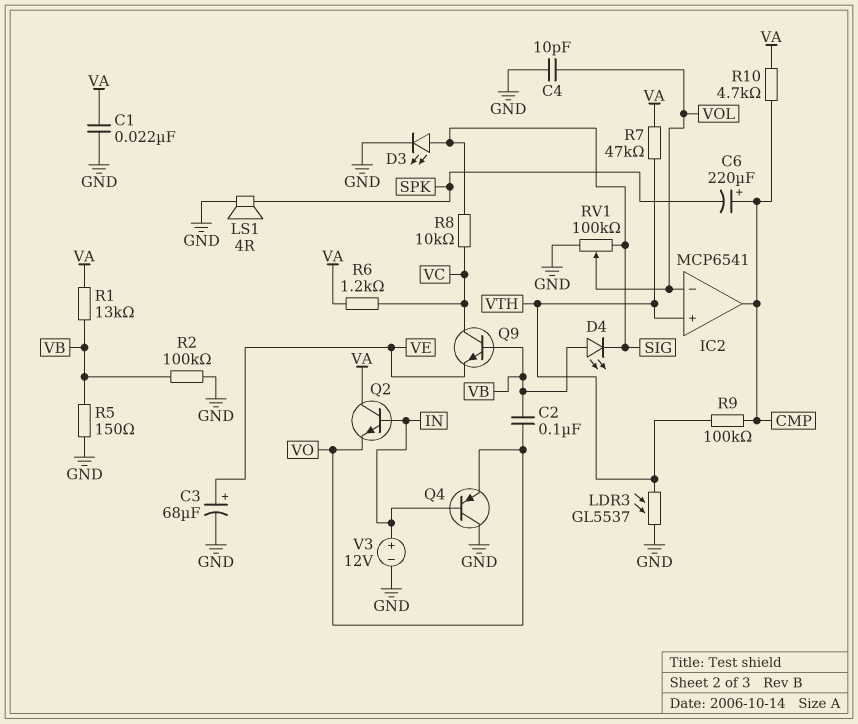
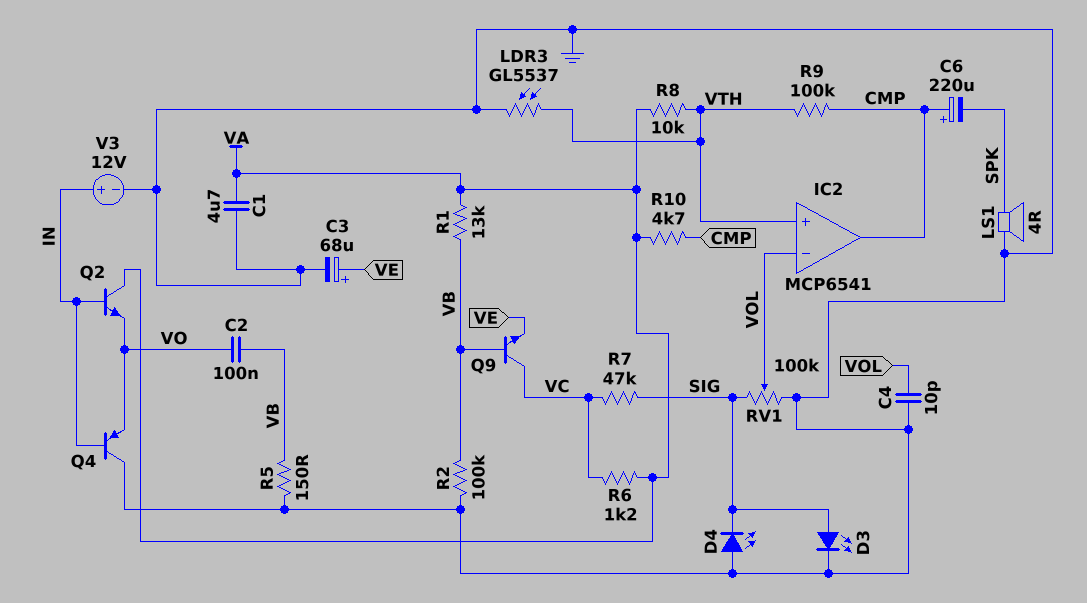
C1: 22nF (GND, VA) -> 4.7uF (GND, VA)
D4: LED (A VB, K SIG) -> LED (A GND, K SIG)
R7: 47k (VA, VTH) -> 47k (SIG, VC)
R8: 10k (SIG, VC) -> 10k (VA, VTH)

